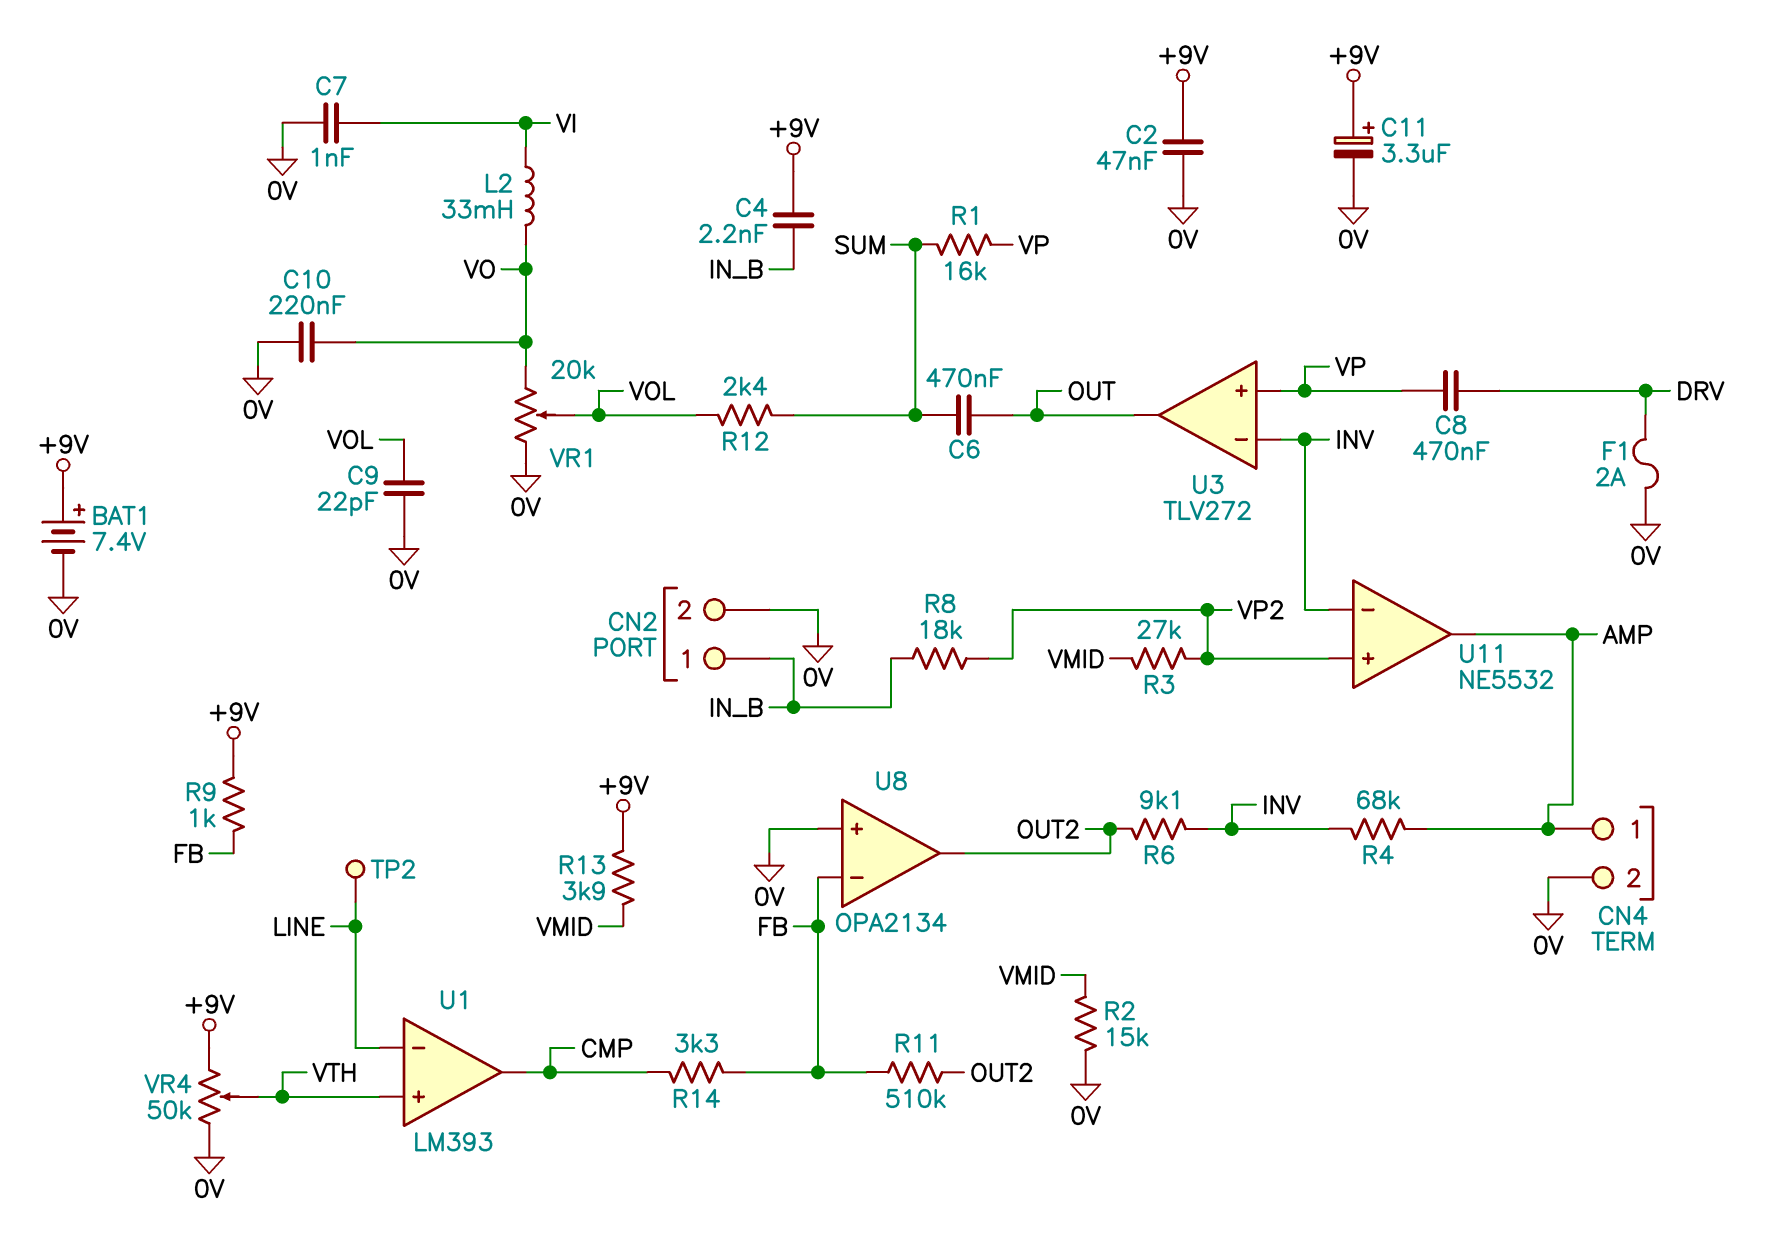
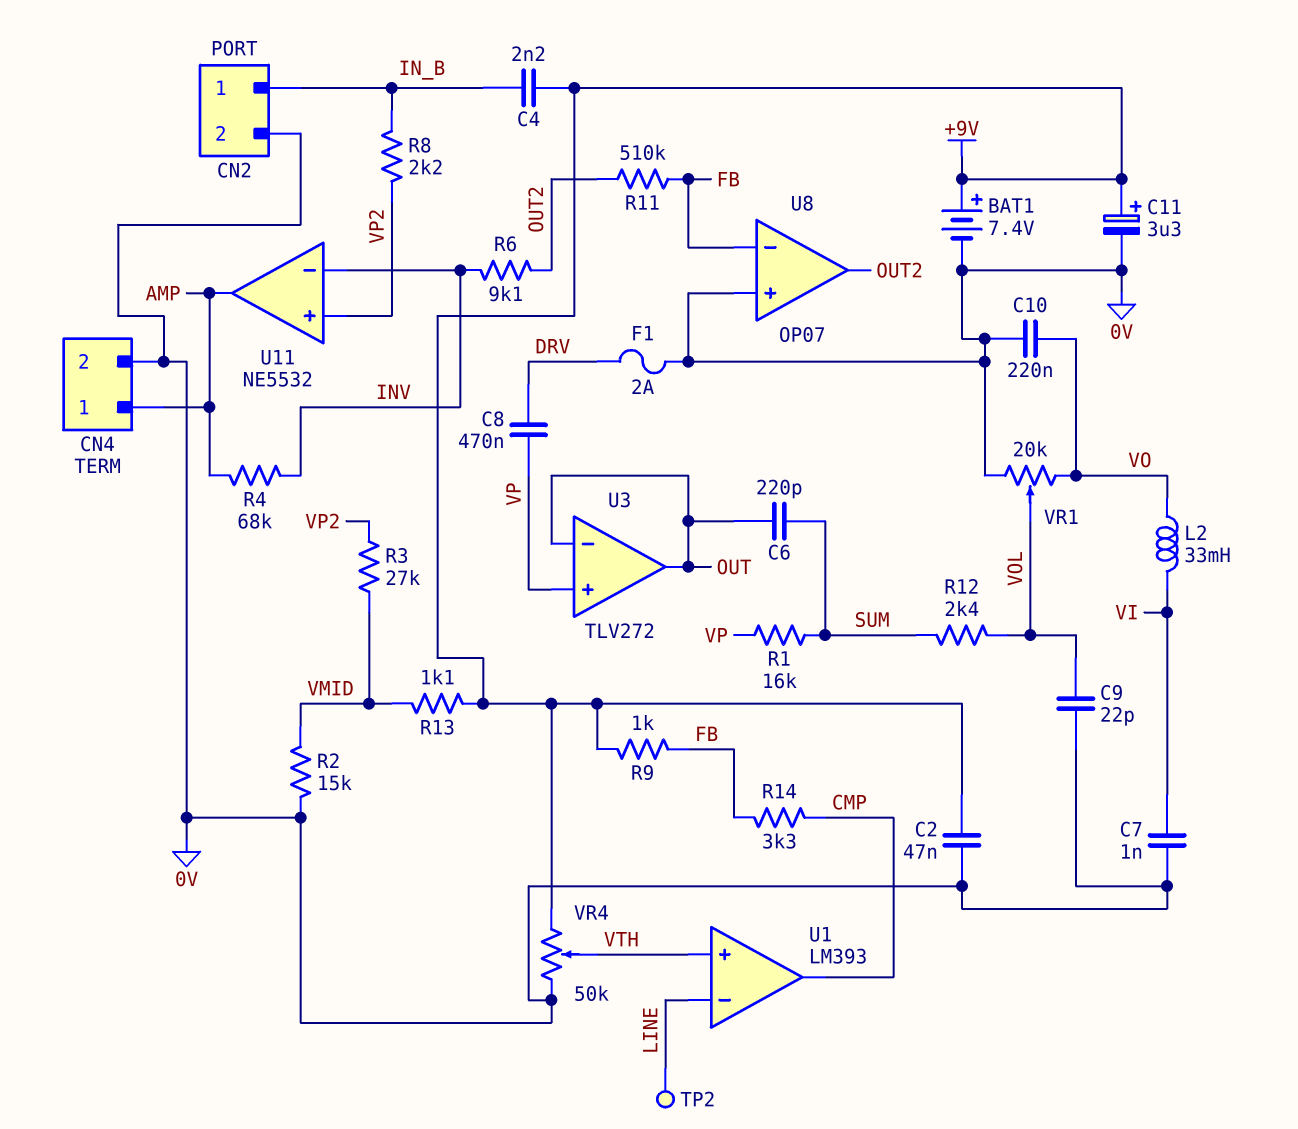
C6: 470nF (OUT, SUM) -> 220pF (OUT, SUM)
R8: 18k (IN_B, VP2) -> 2.2k (IN_B, VP2)
R13: 3.9k (+9V, VMID) -> 1.1k (+9V, VMID)
U3 pin in-: INV -> OUT
U8: OPA2134 -> OP07

